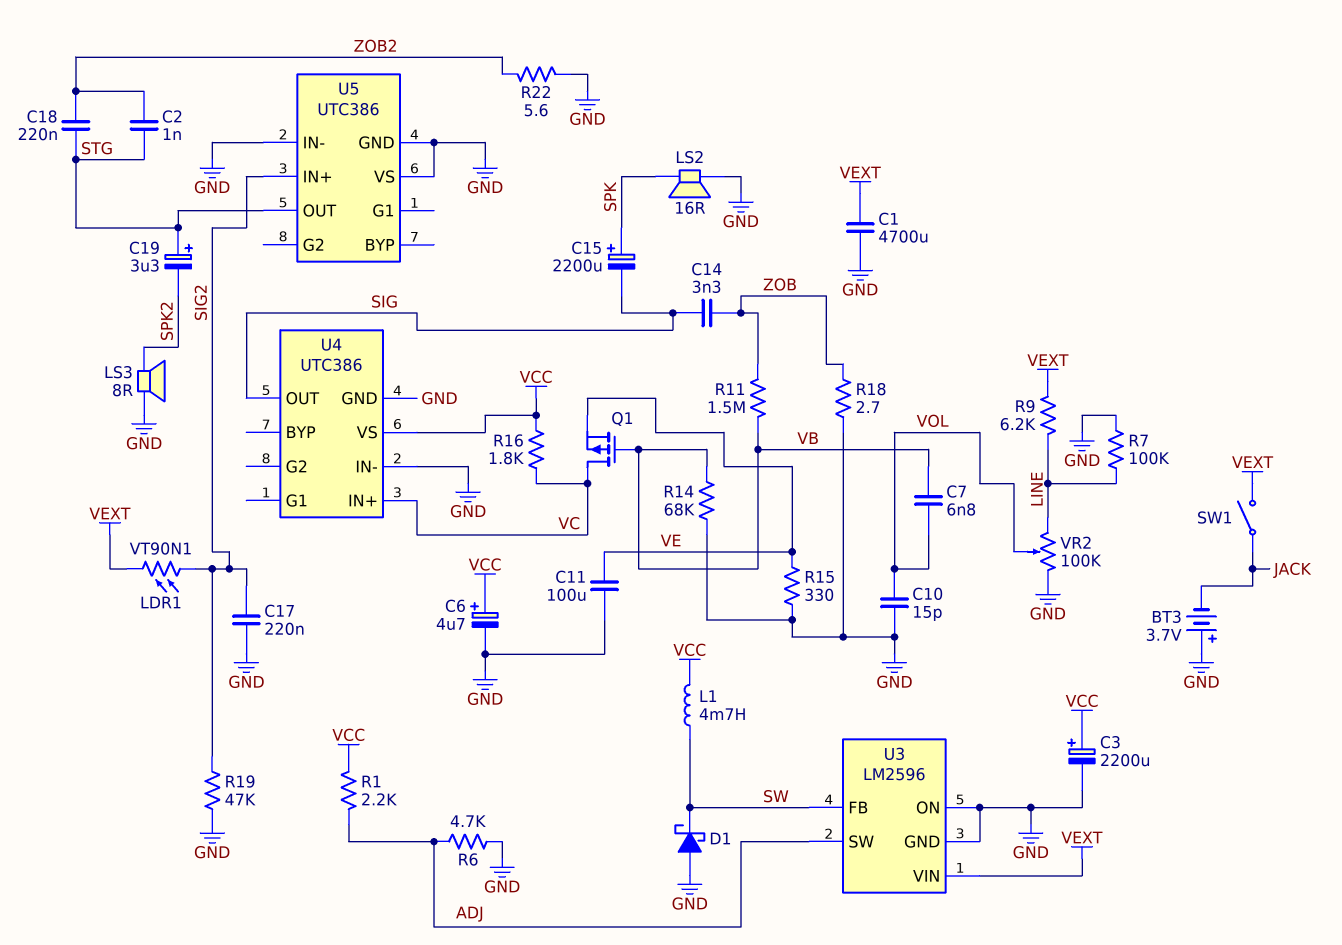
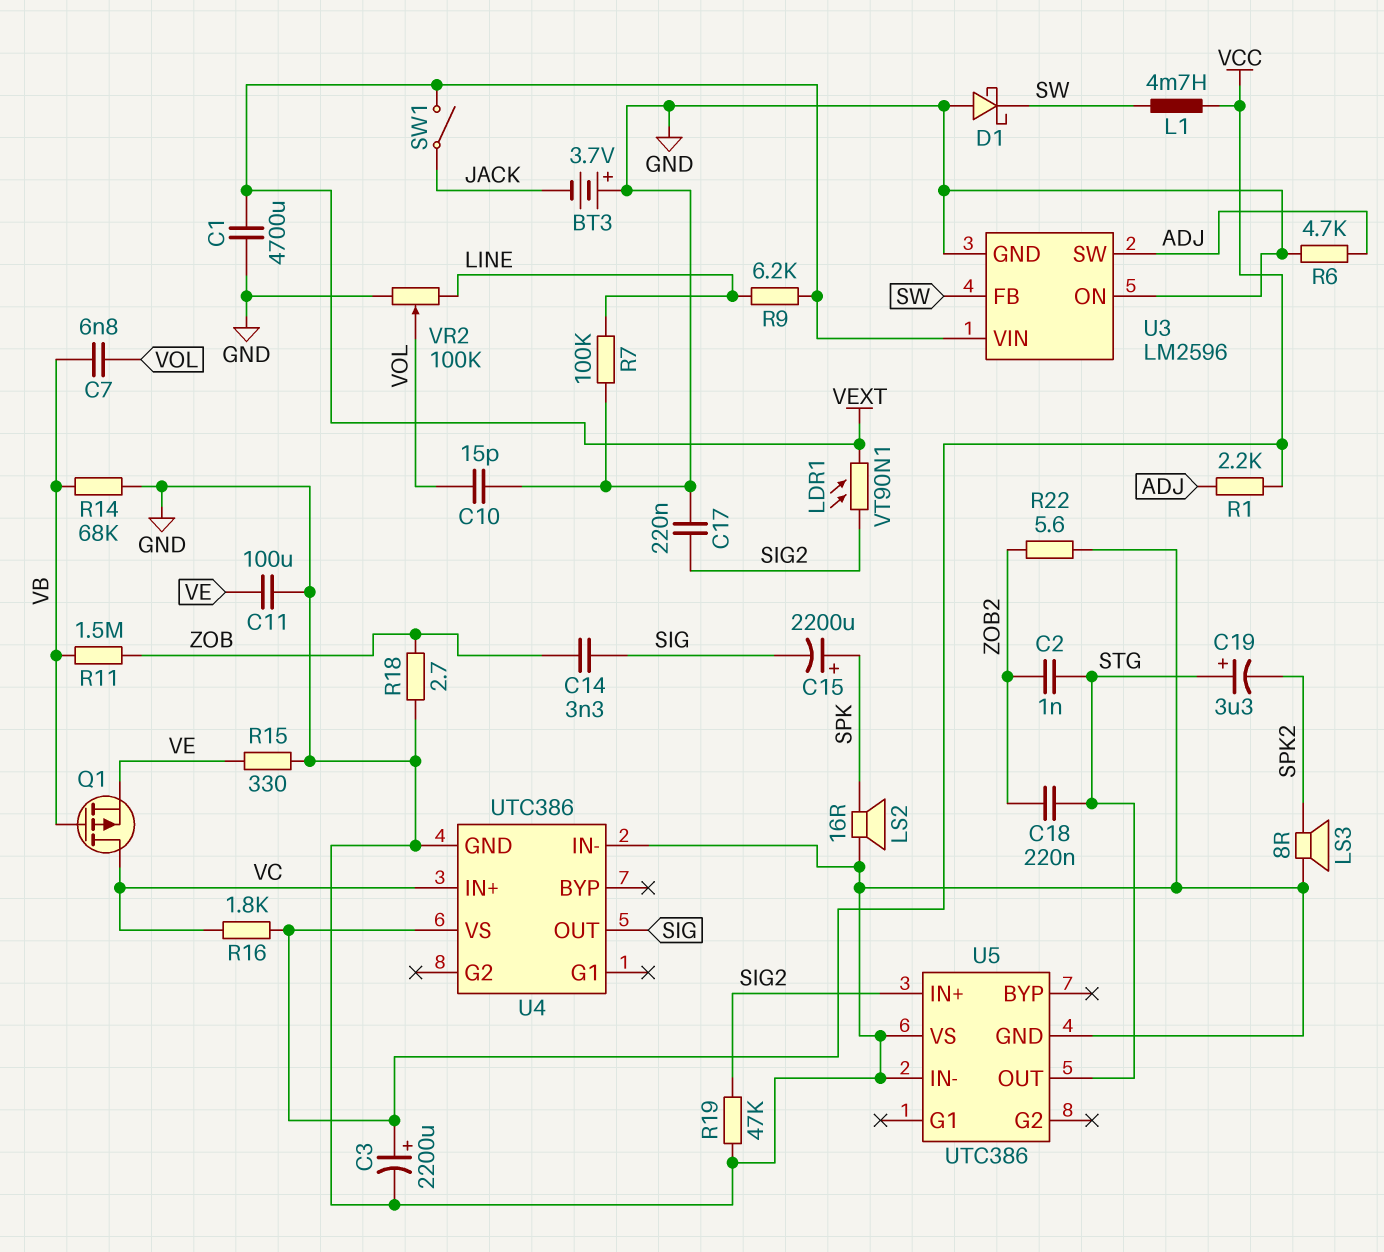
C6: 4.7uF (plus VCC, minus GND) -> none

